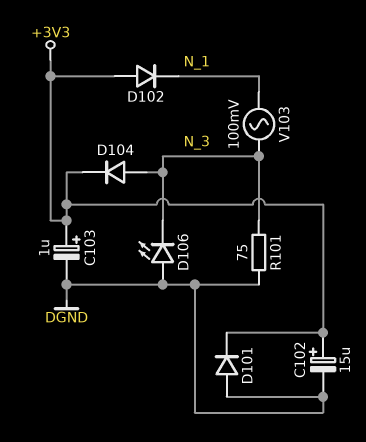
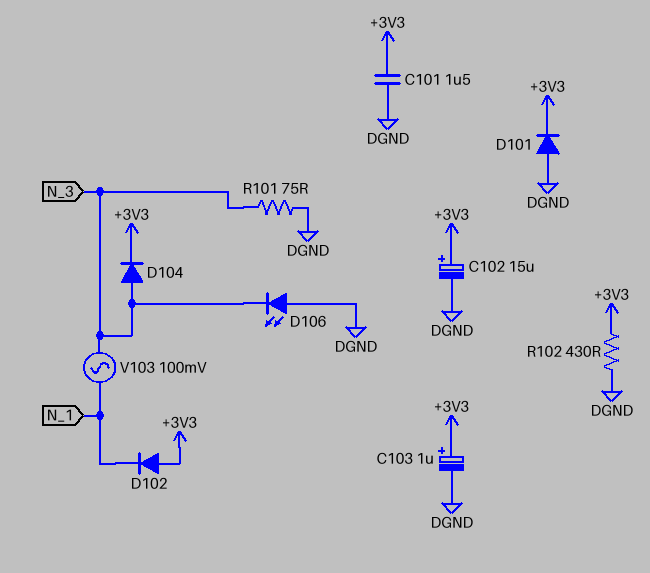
C101: none -> 1.5uF (+3V3, DGND)
R102: none -> 430 (+3V3, DGND)

